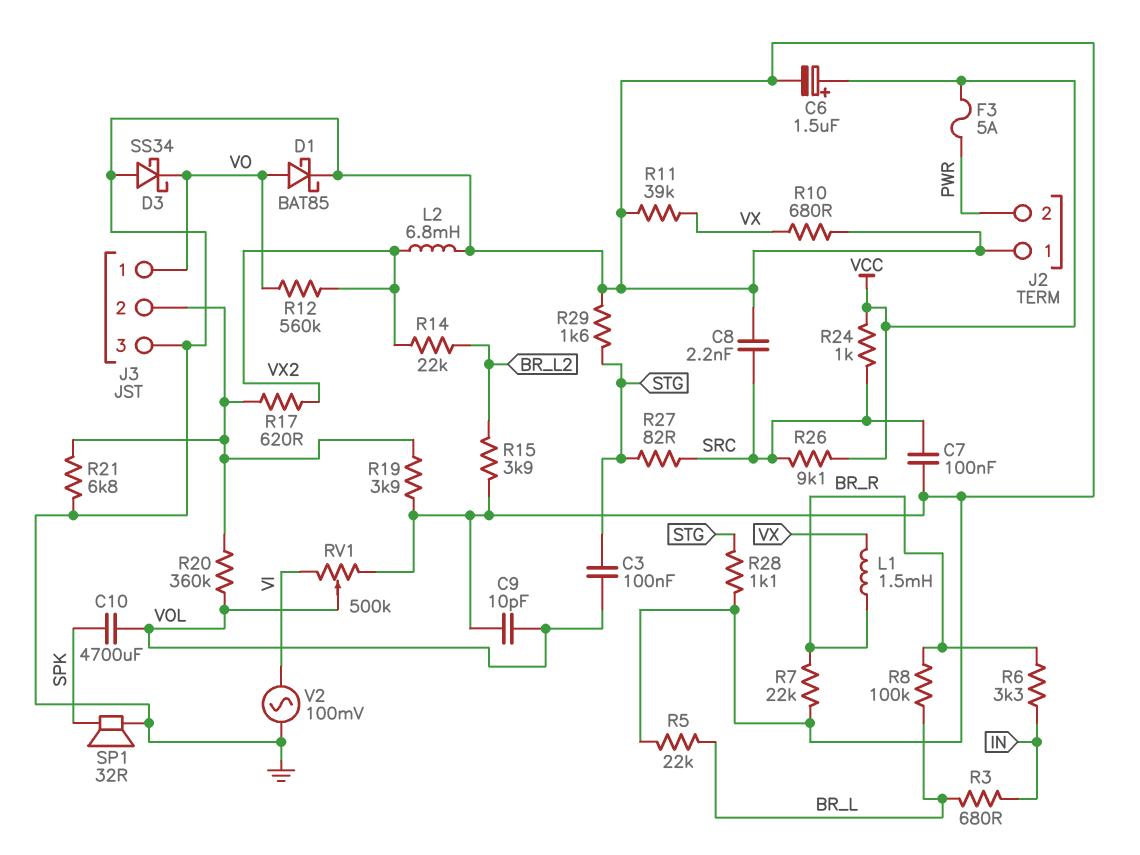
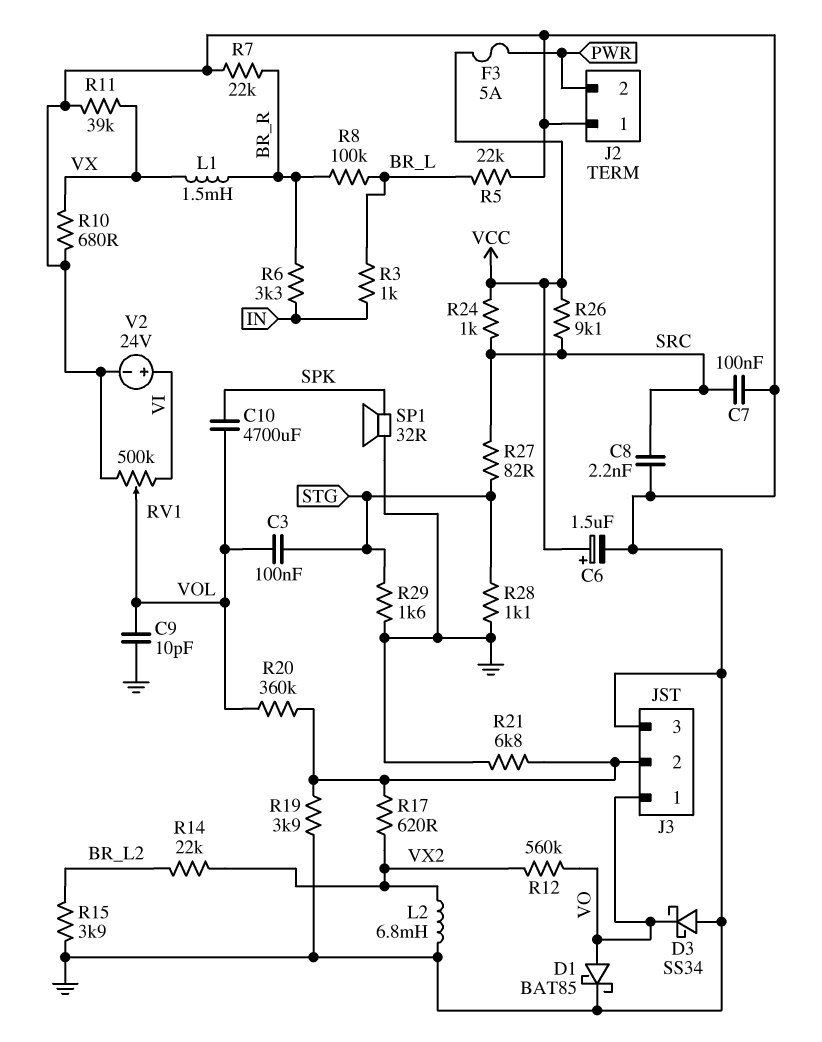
R3: 680 (BR_L, IN) -> 1k (BR_L, IN)
V2: AC 100mV (GND, VI) -> 24V (plus VI, minus GND)

